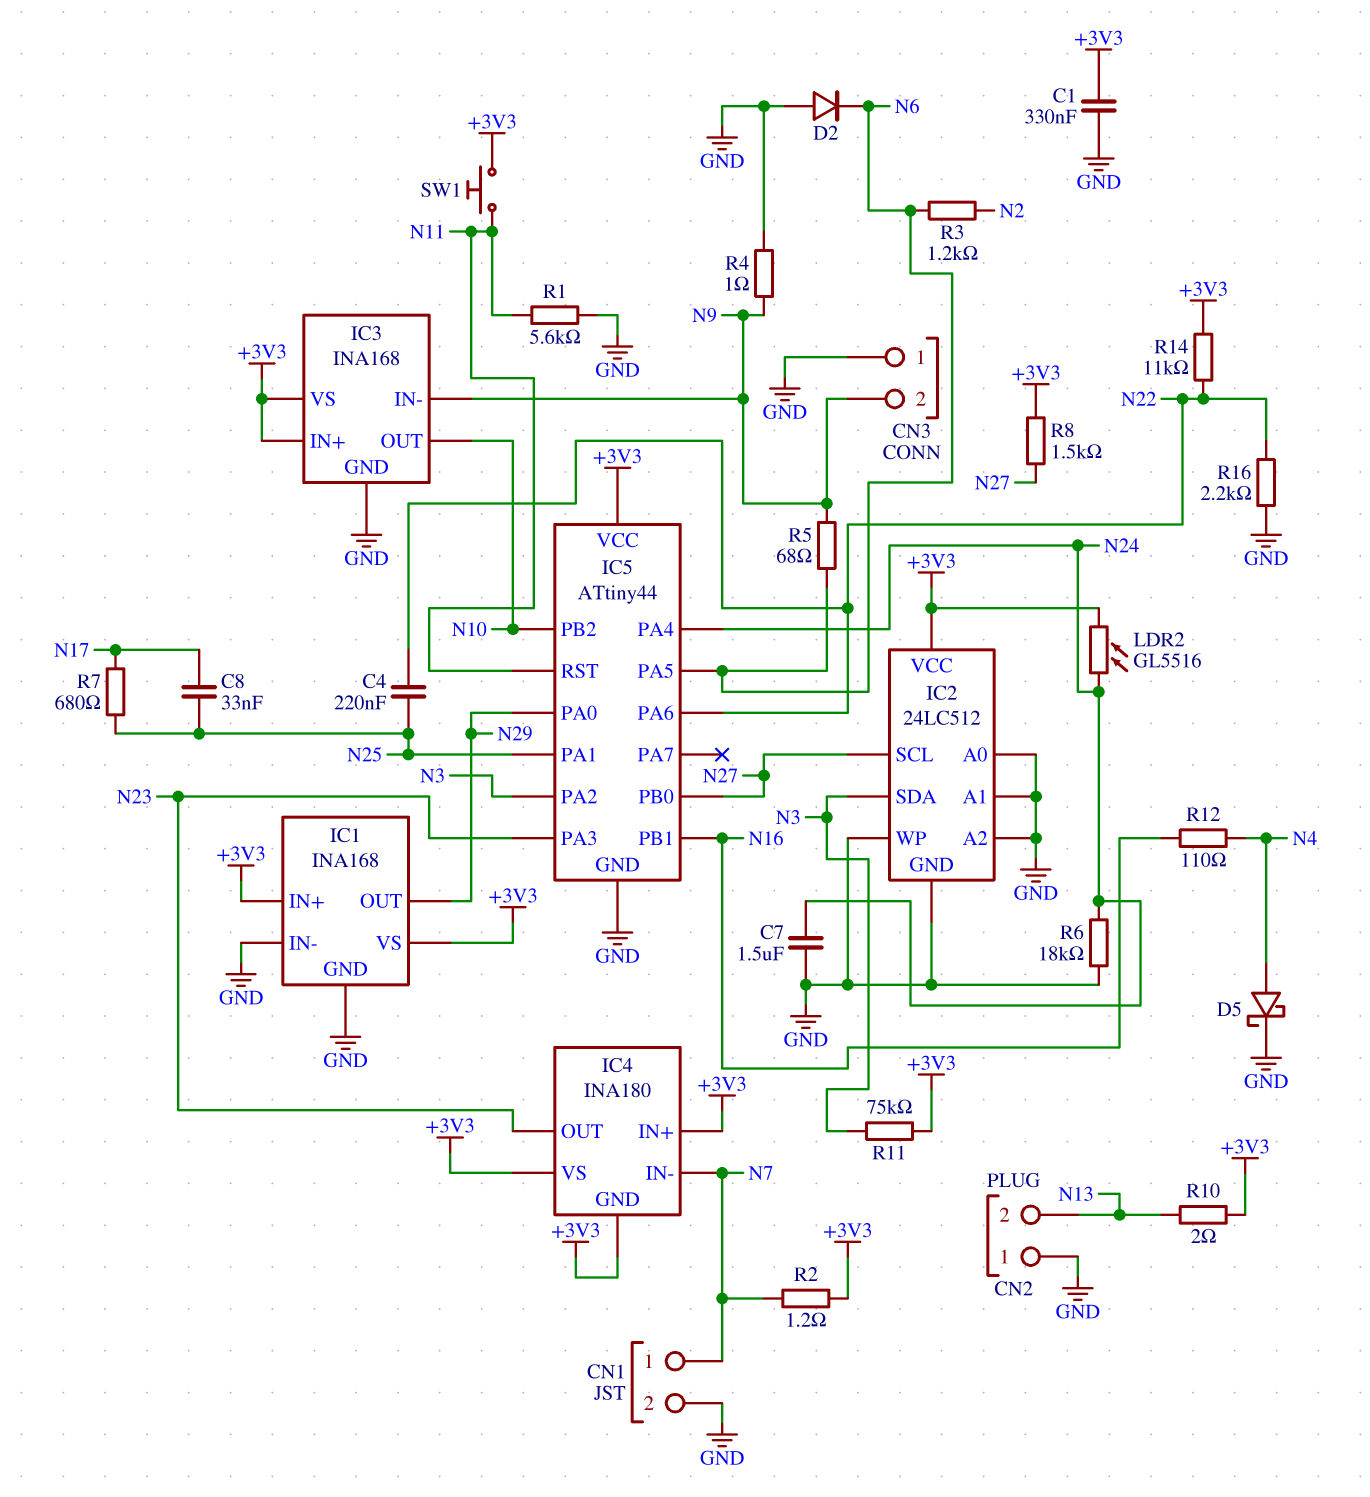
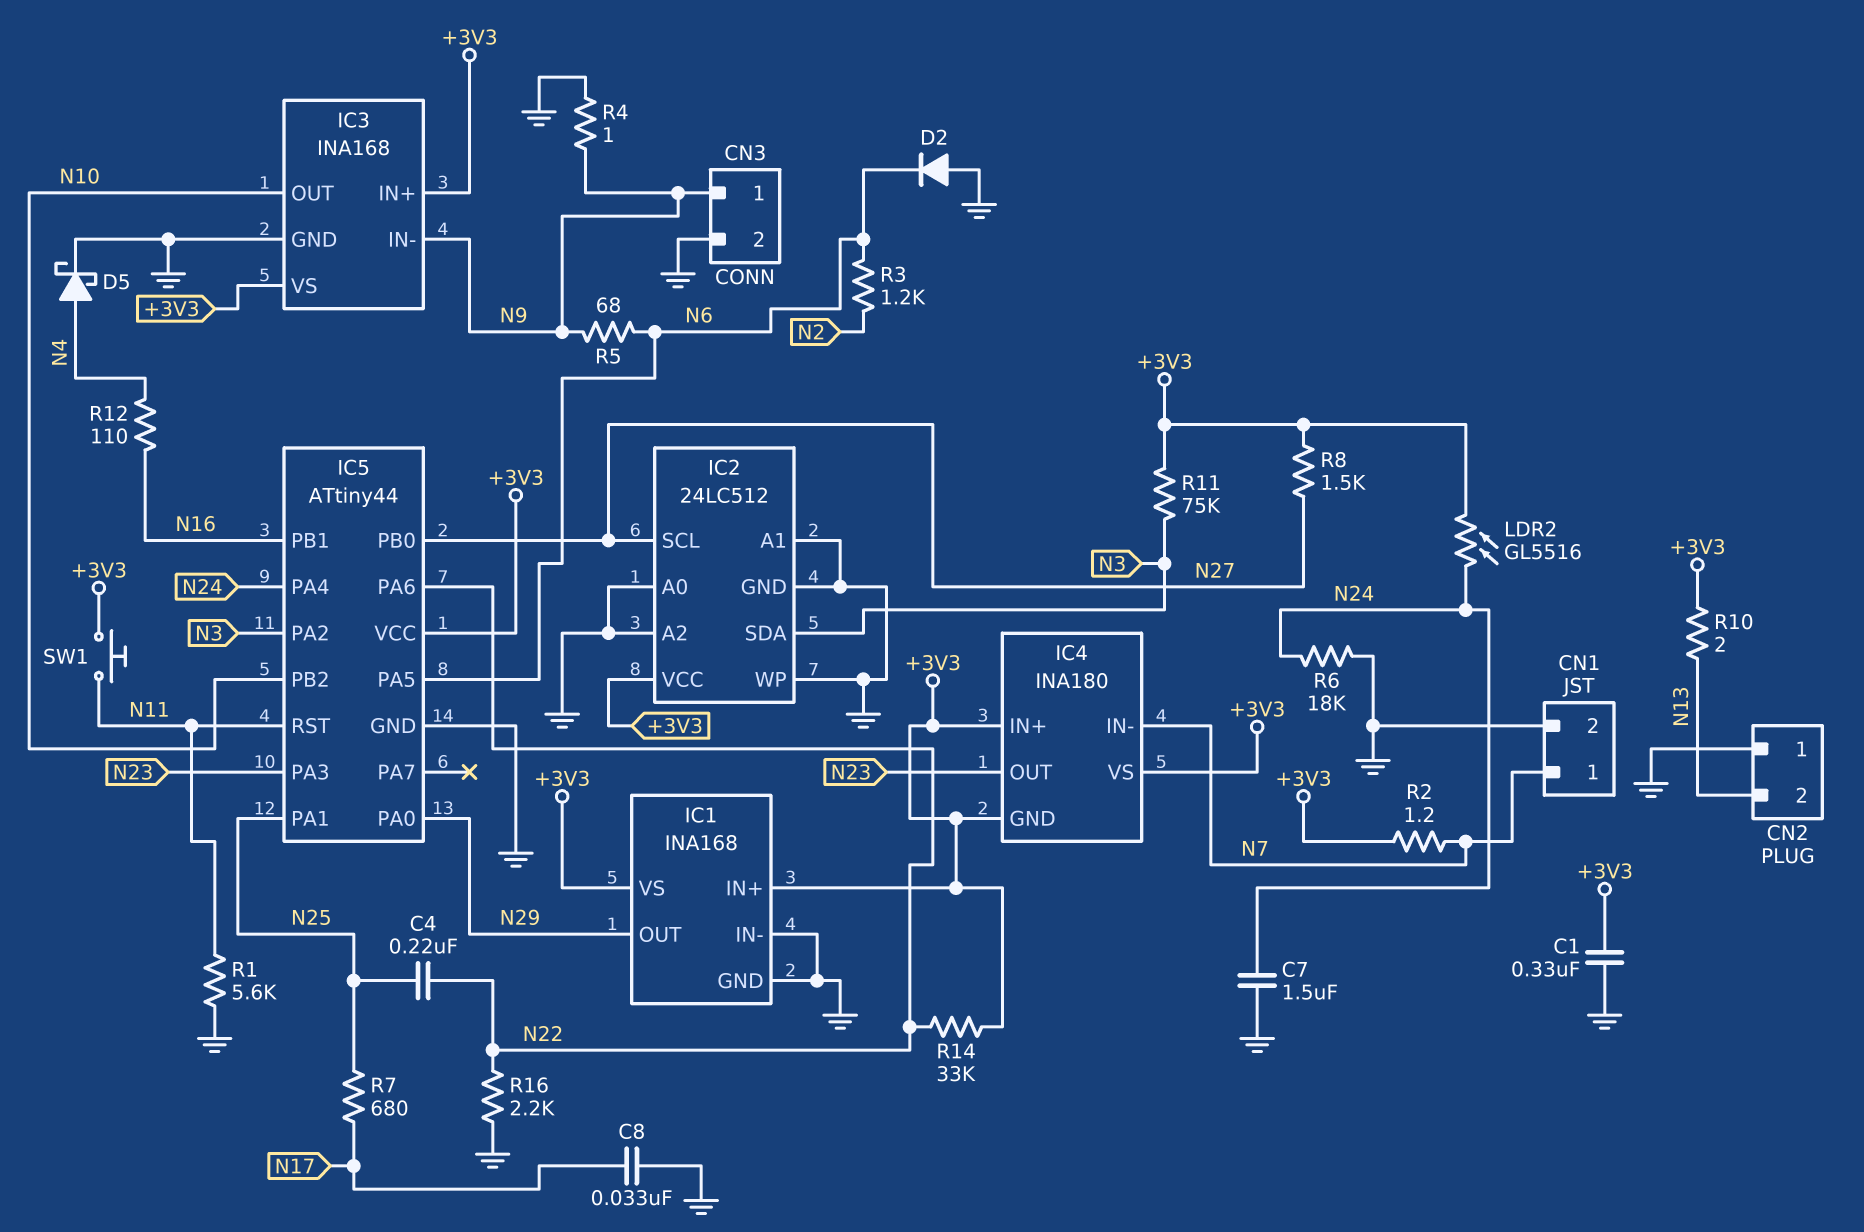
C8: 33nF (N17, N25) -> 33nF (GND, N17)
CN3 pin 1: GND -> N9
CN3 pin 2: N9 -> GND
R14: 11k (+3V3, N22) -> 33k (+3V3, N22)

